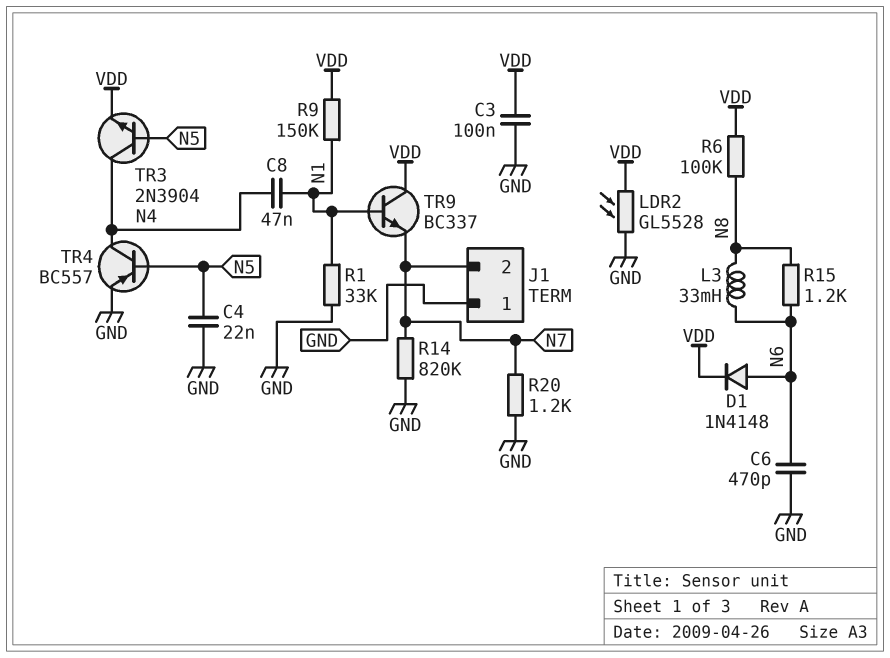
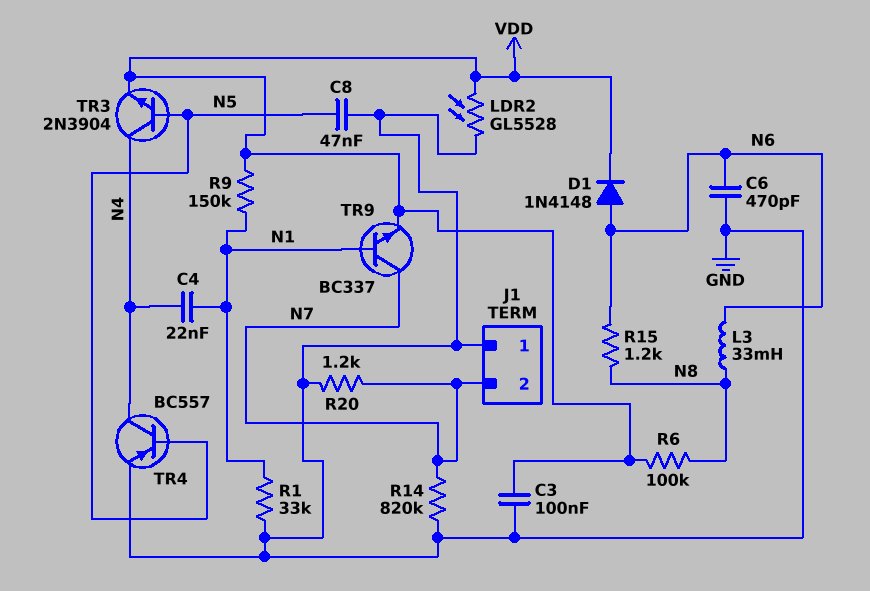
C4: 22nF (GND, N5) -> 22nF (N1, N4)
C8: 47nF (N1, N4) -> 47nF (GND, N5)
TR9: NPN BC337 (B N1, C VDD, E N7) -> NPN BC337 (B N1, C N7, E VDD)

